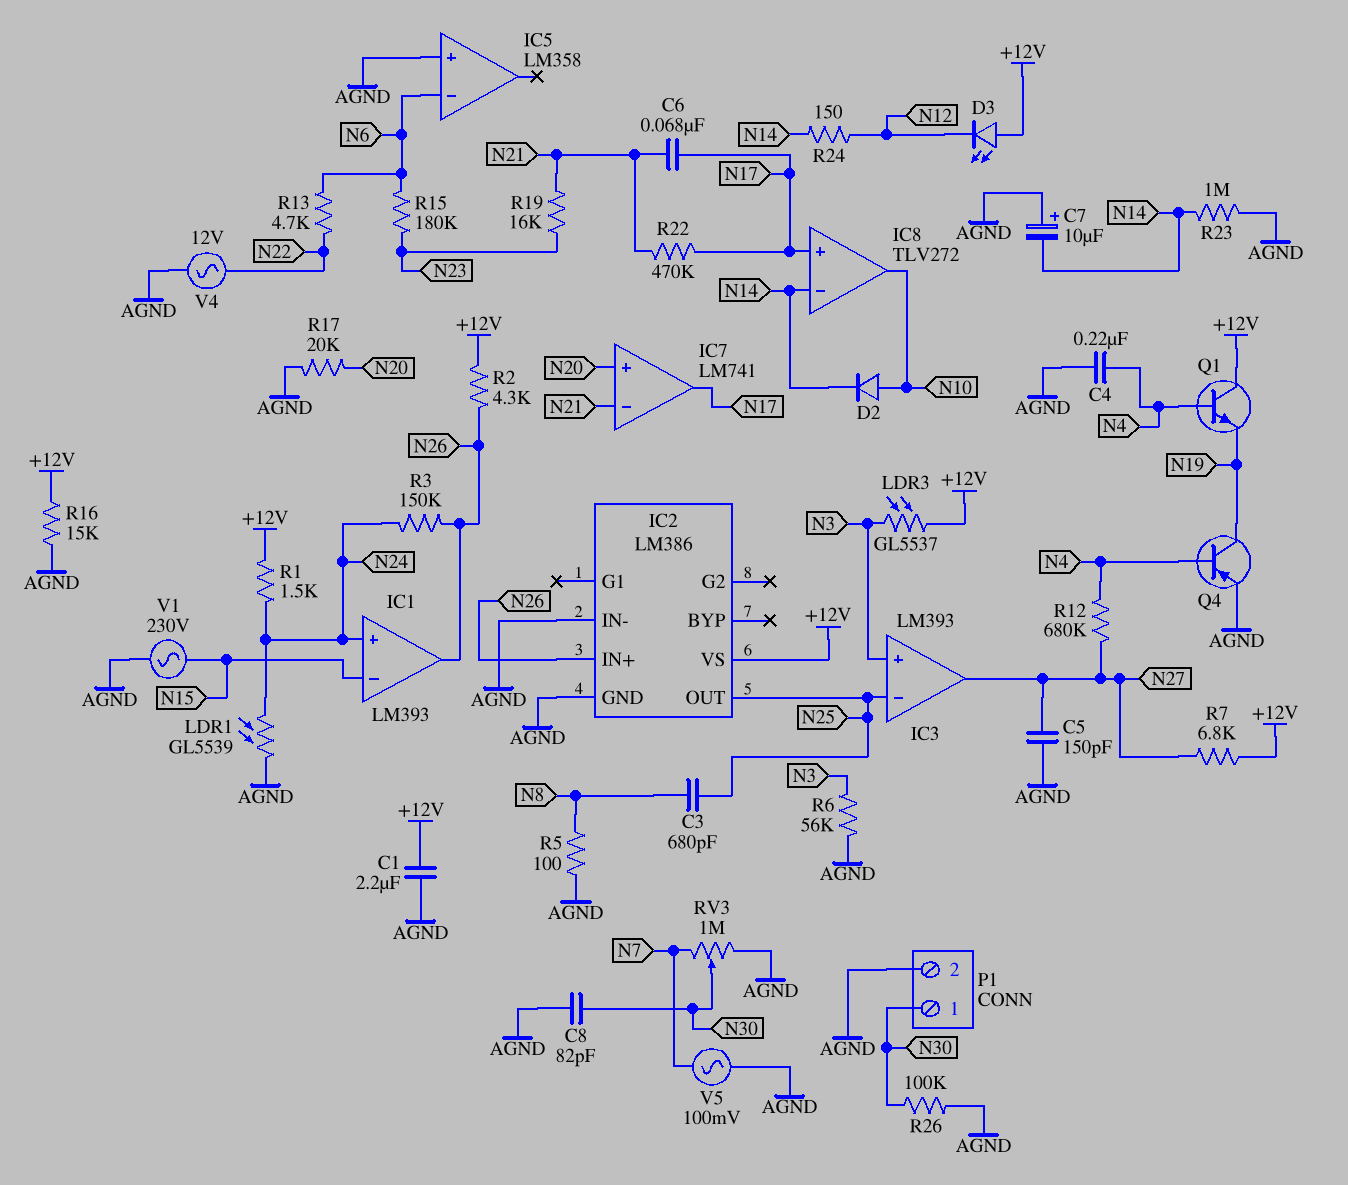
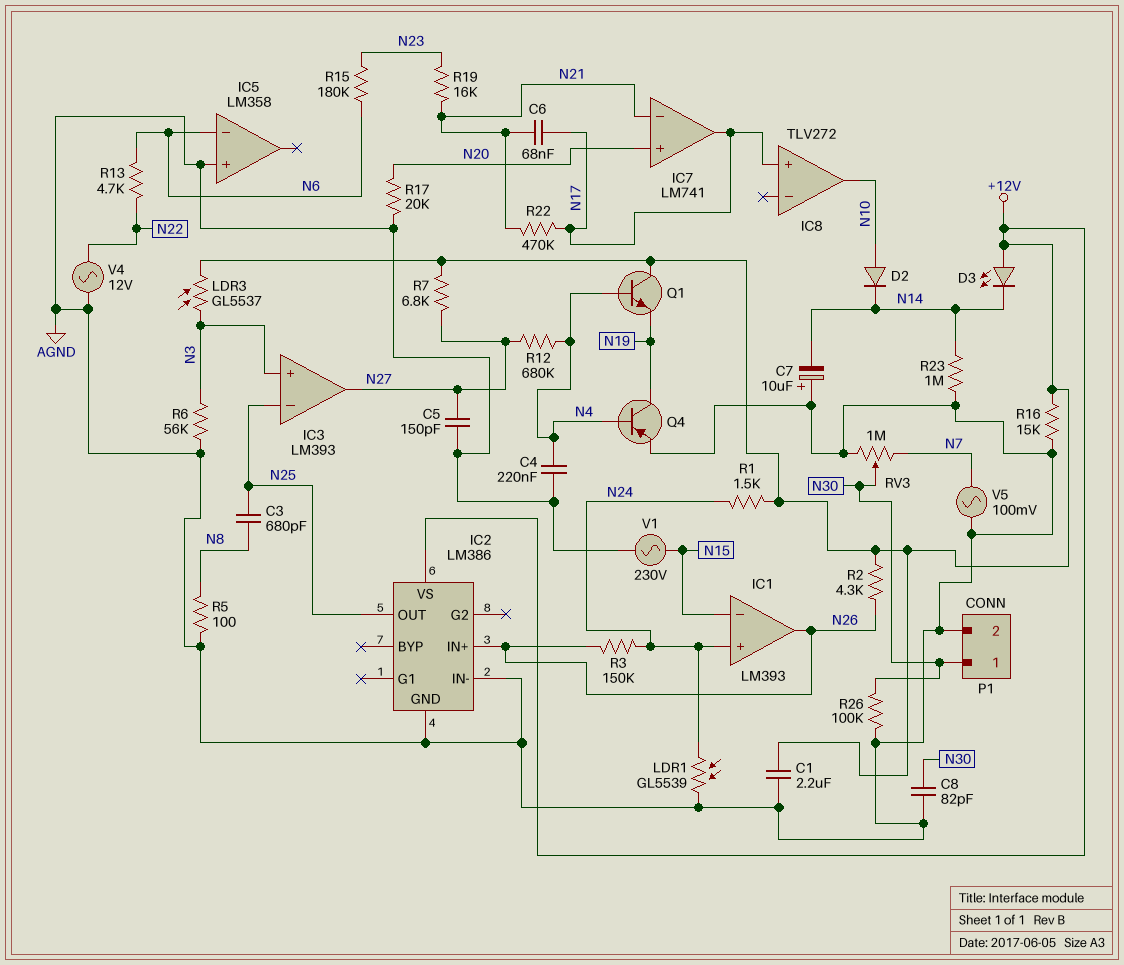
D3: LED (A +12V, K N12) -> LED (A +12V, K N14)
IC8 pin in-: N14 -> none
R24: 150 (N12, N14) -> none

